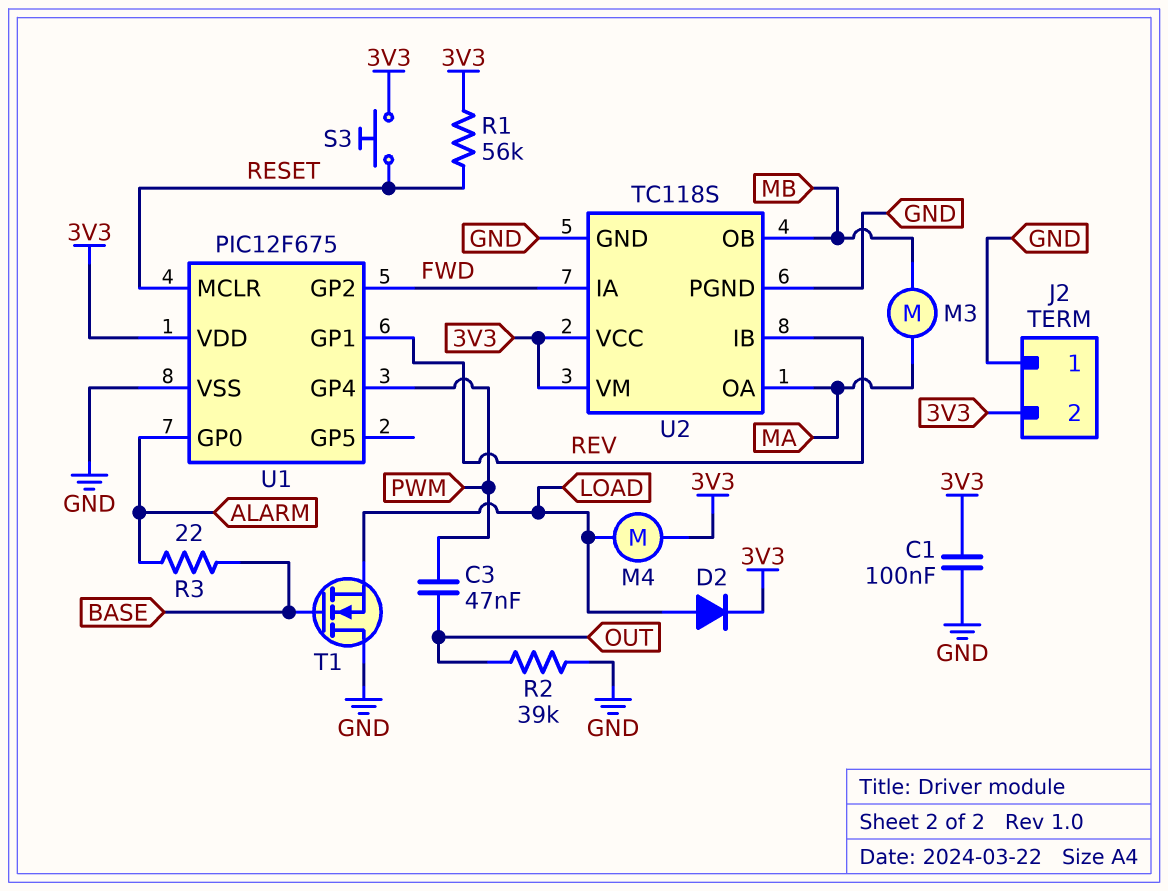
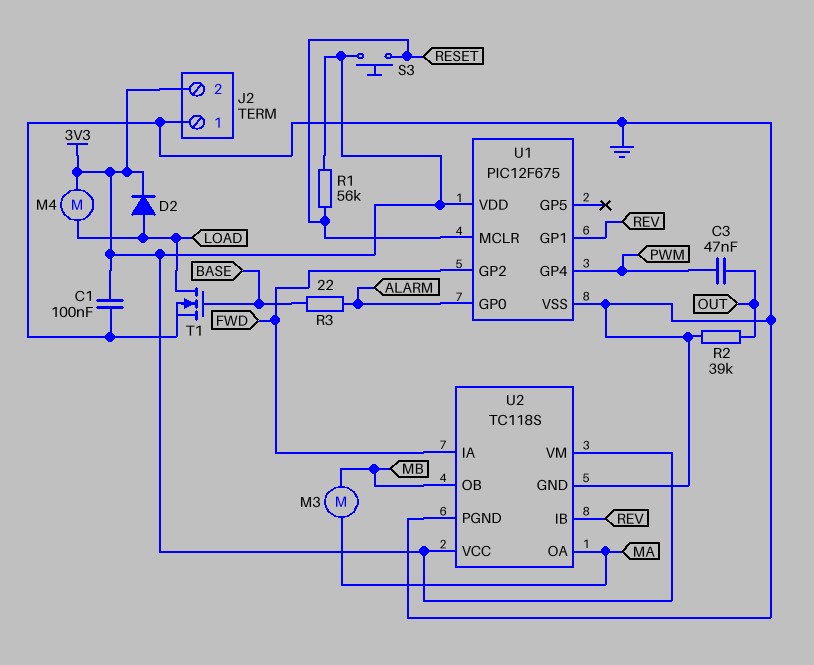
T1: NMOS (G BASE, D GND, S LOAD) -> NMOS (G BASE, D LOAD, S GND)

